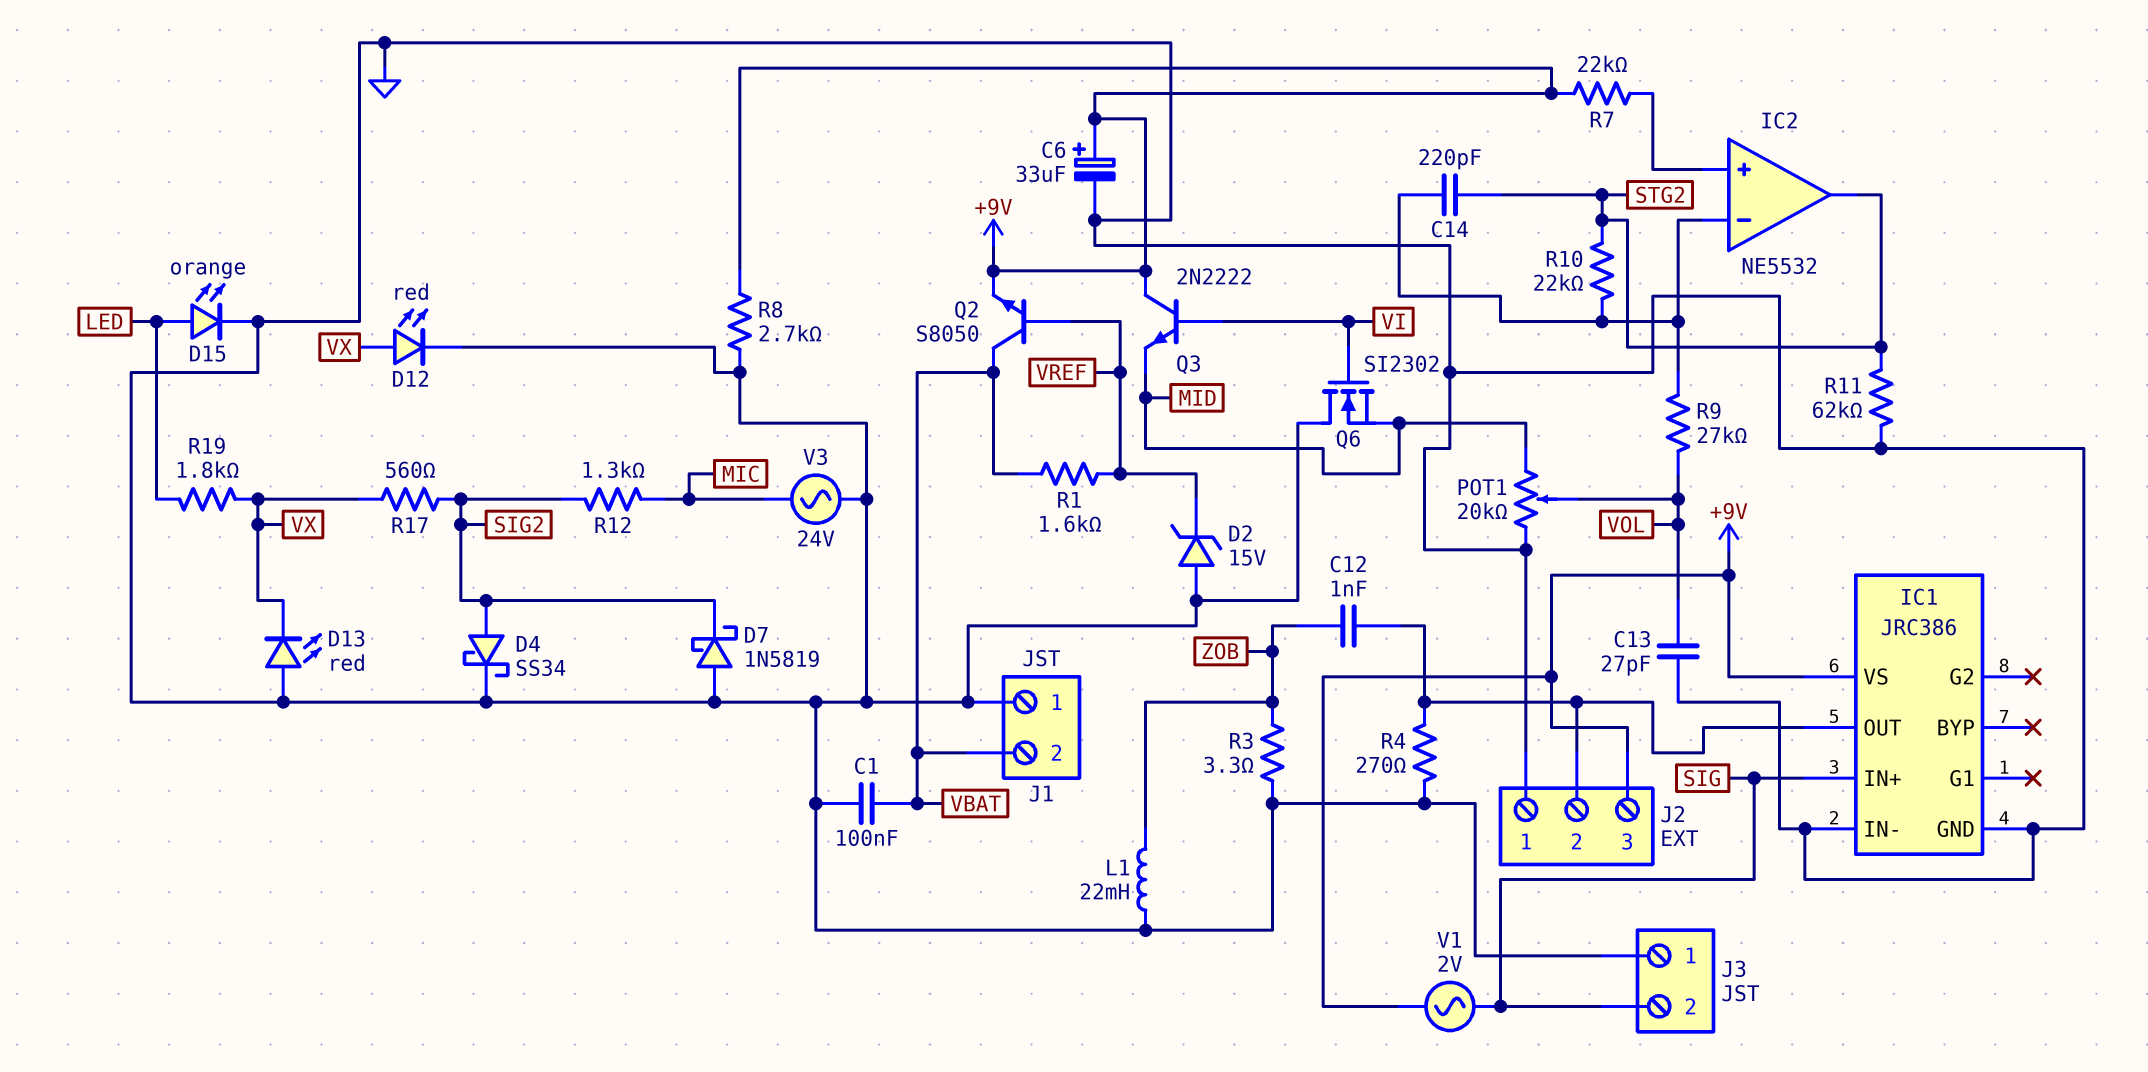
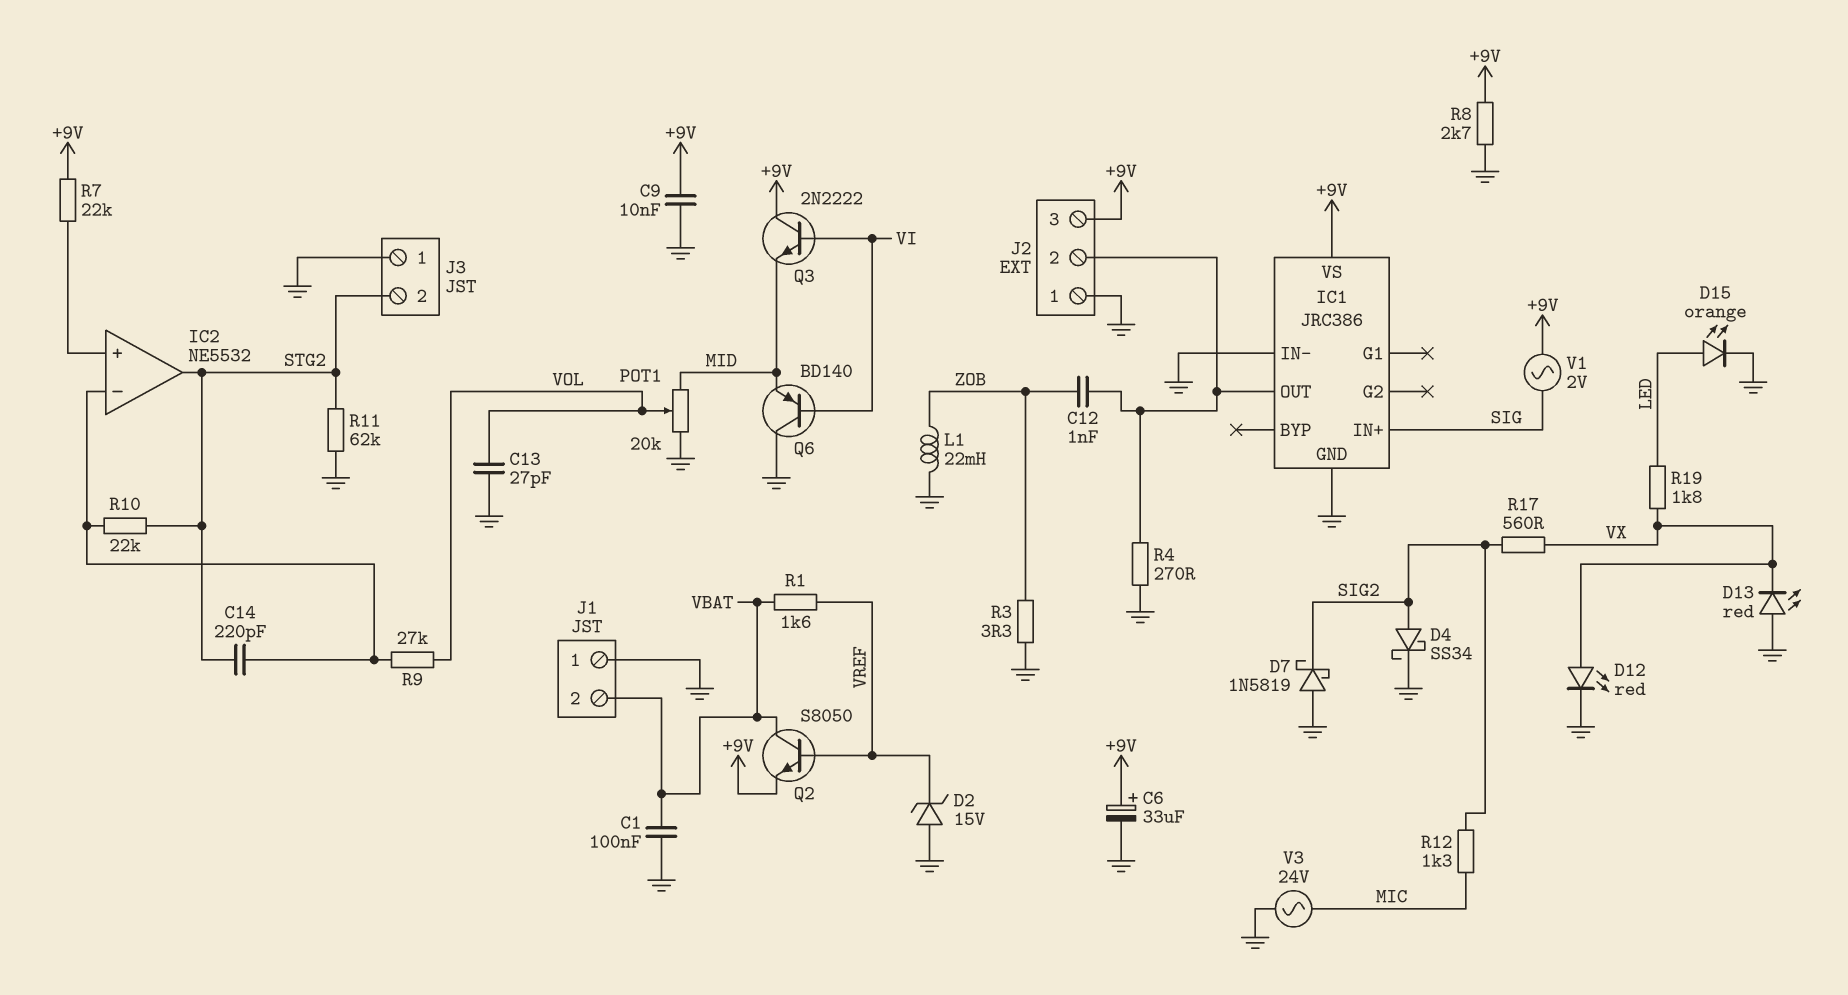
C9: none -> 10nF (+9V, GND)
J3 pin 2: SIG -> STG2
Q6: NMOS SI2302 (G VI, D GND, S MID) -> PNP BD140 (B VI, C GND, E MID)

